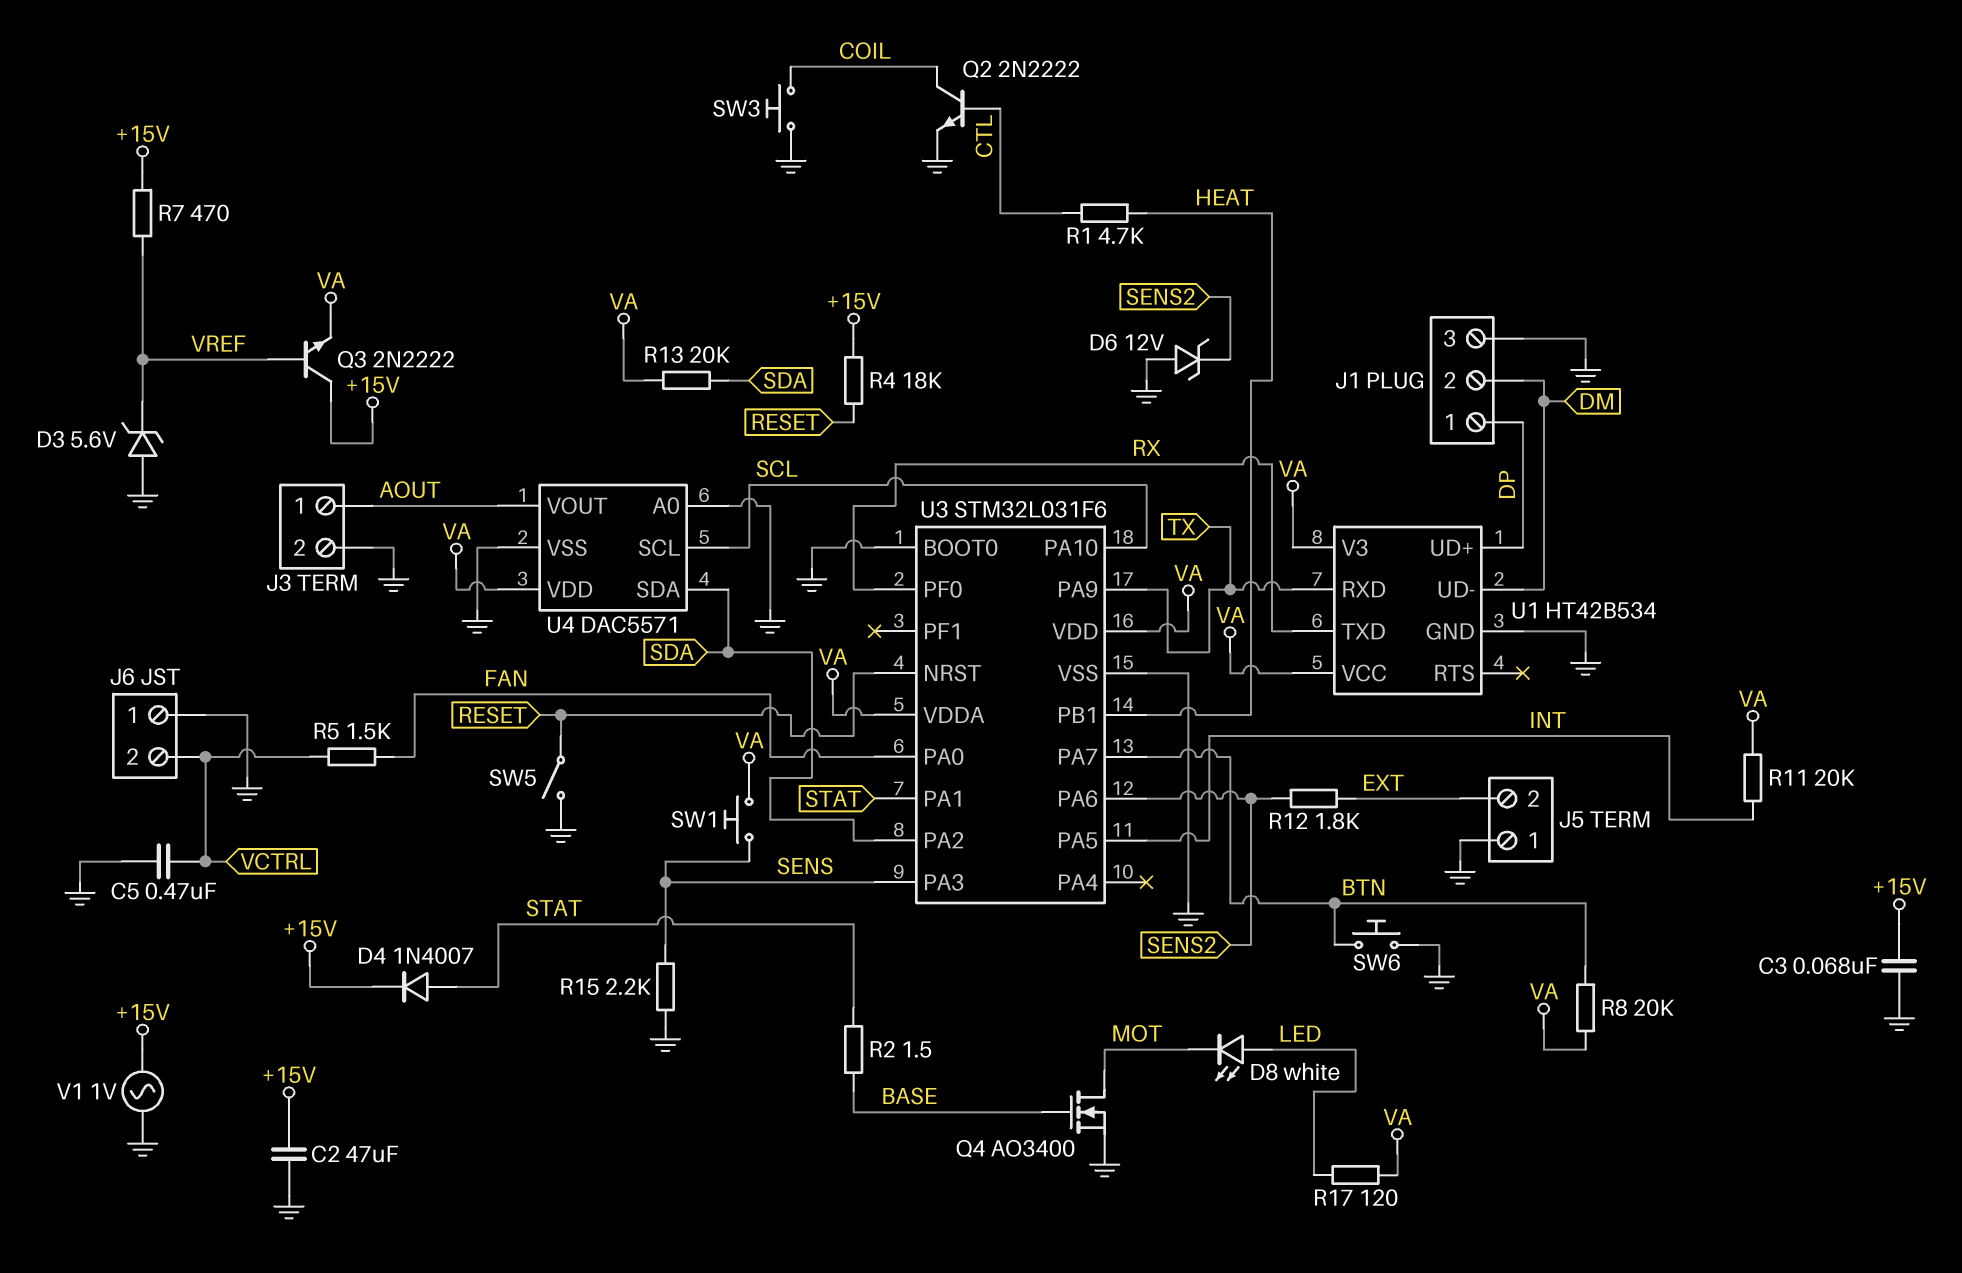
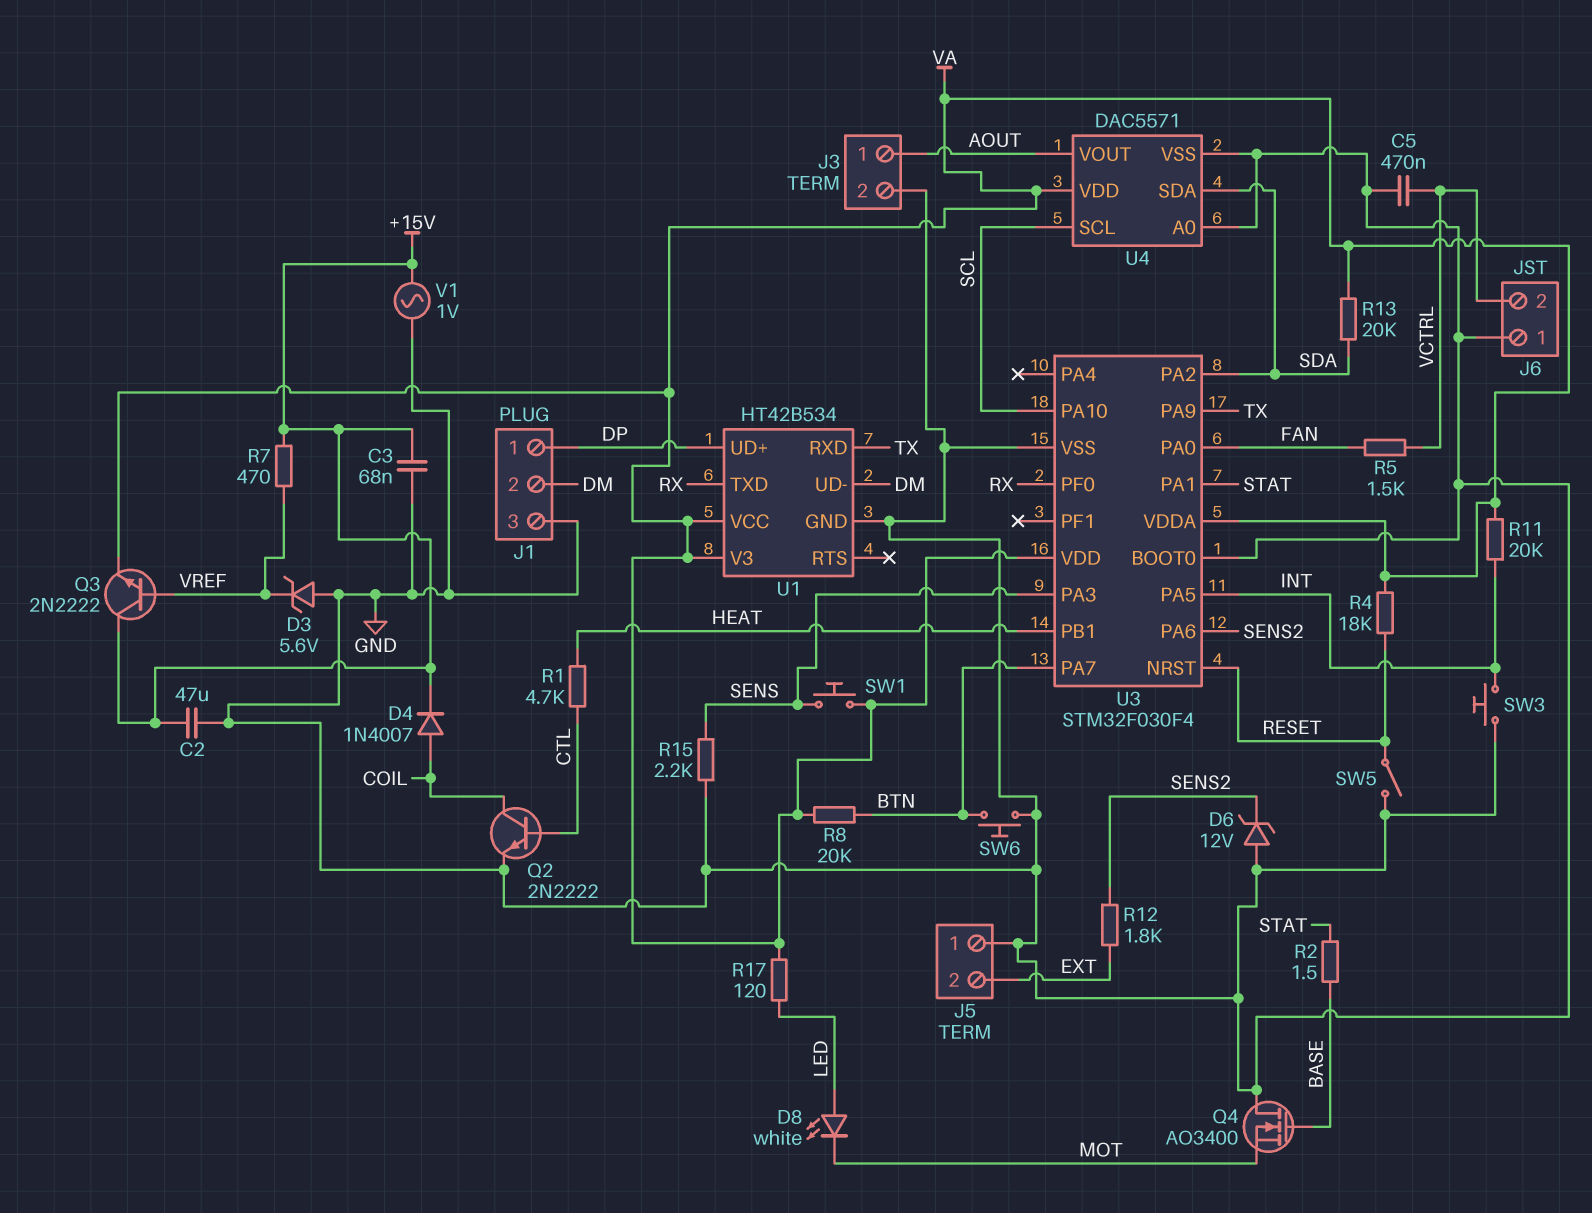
D4: diode 1N4007 (A STAT, K +15V) -> diode 1N4007 (A COIL, K +15V)
Q4: NMOS AO3400 (G BASE, D MOT, S GND) -> NMOS AO3400 (G BASE, D GND, S MOT)
R4: 18k (+15V, RESET) -> 18k (RESET, VA)
SW3: button (COIL, GND) -> button (GND, INT)
U3: STM32L031F6 -> STM32F030F4

